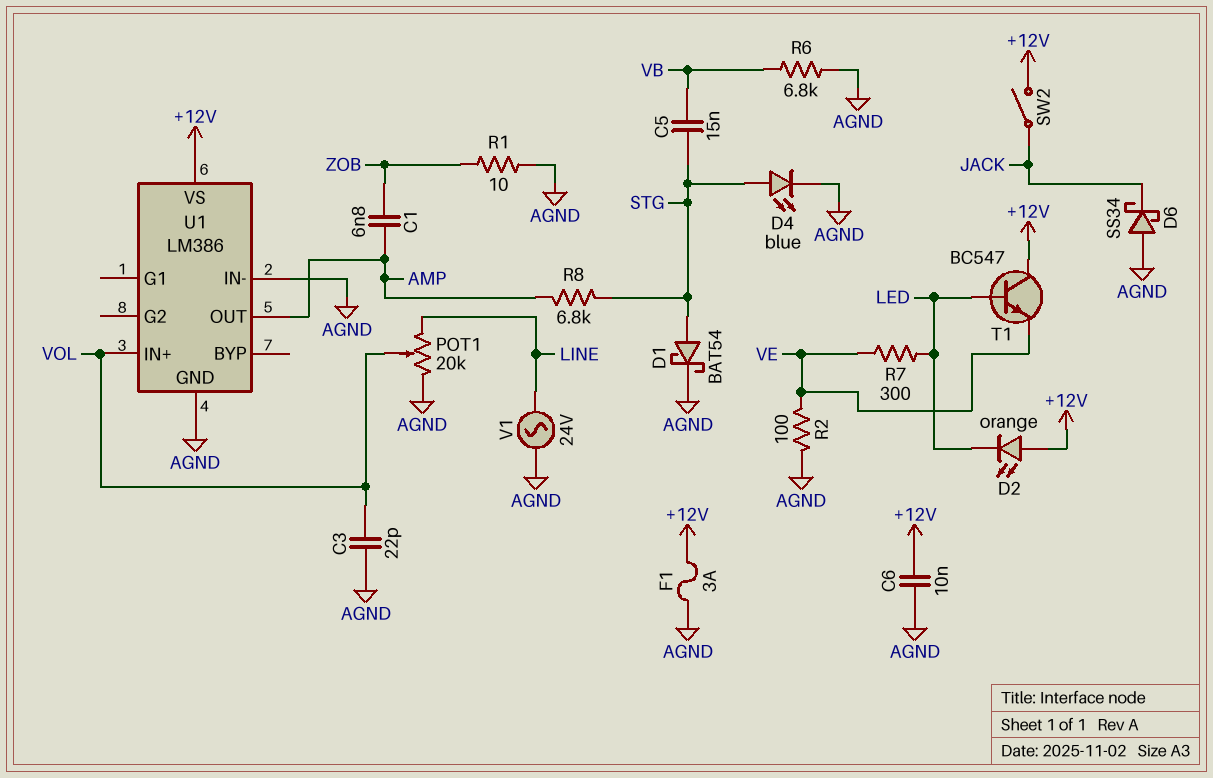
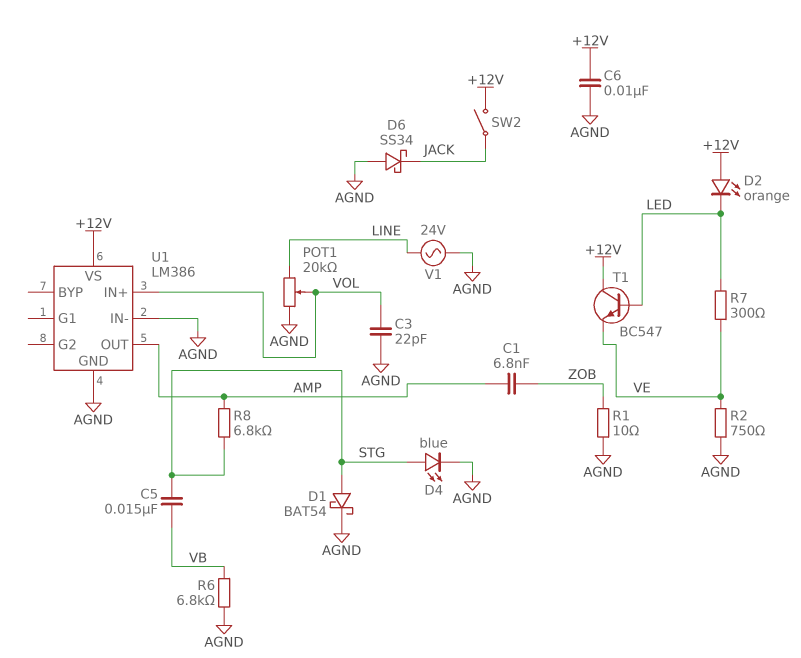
F1: 3A (+12V, AGND) -> none
R2: 100 (AGND, VE) -> 750 (AGND, VE)

